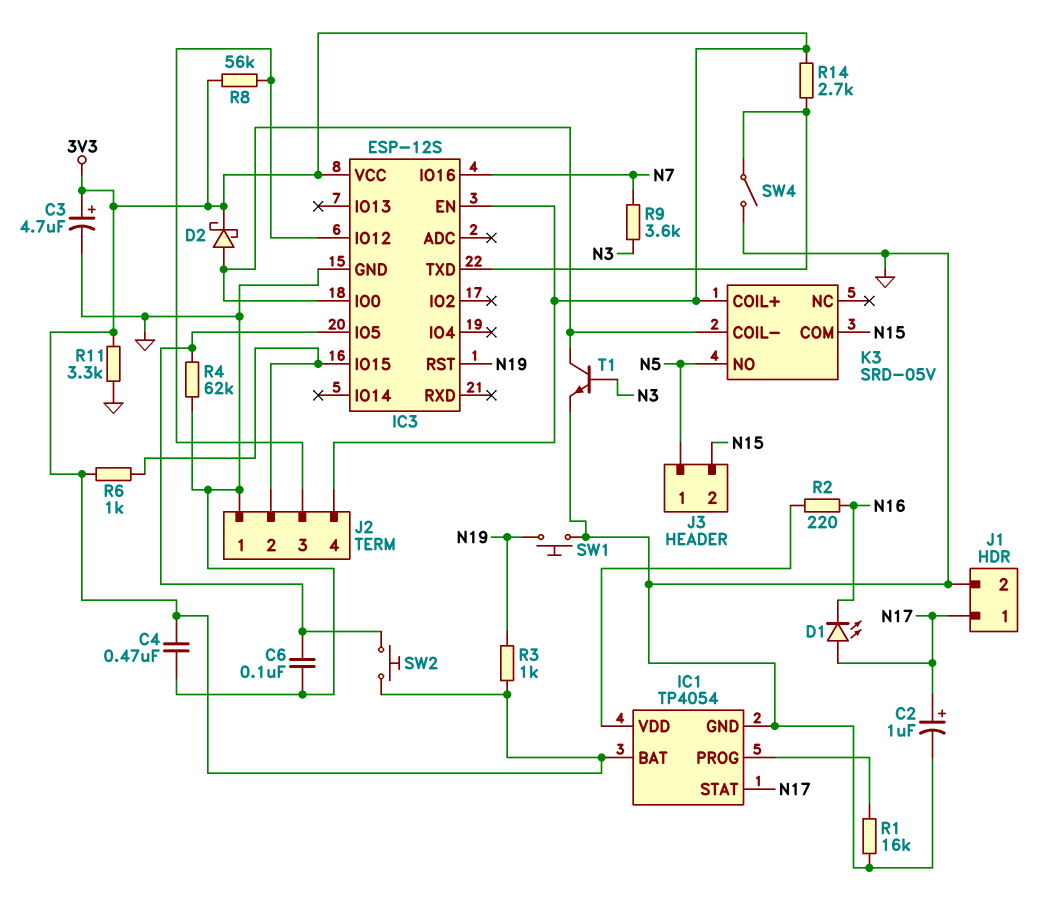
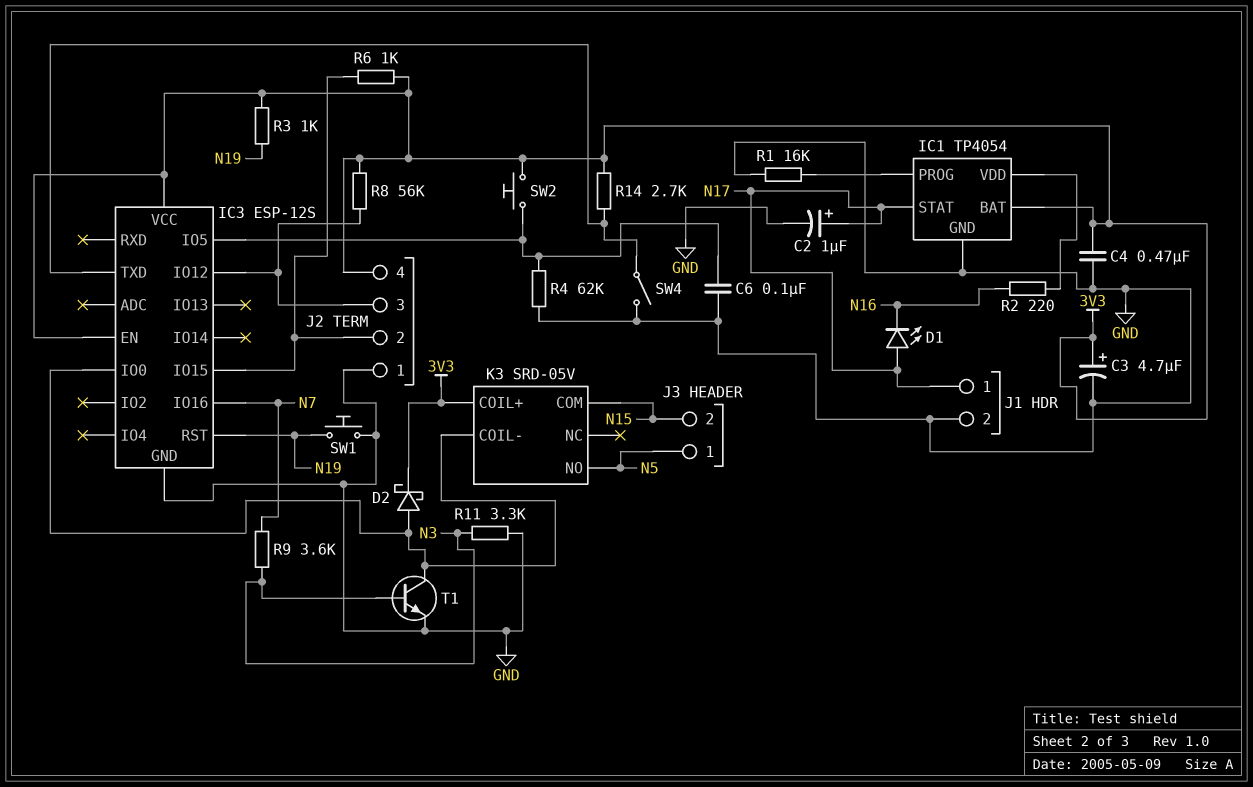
R11: 3.3k (3V3, GND) -> 3.3k (GND, N3)

